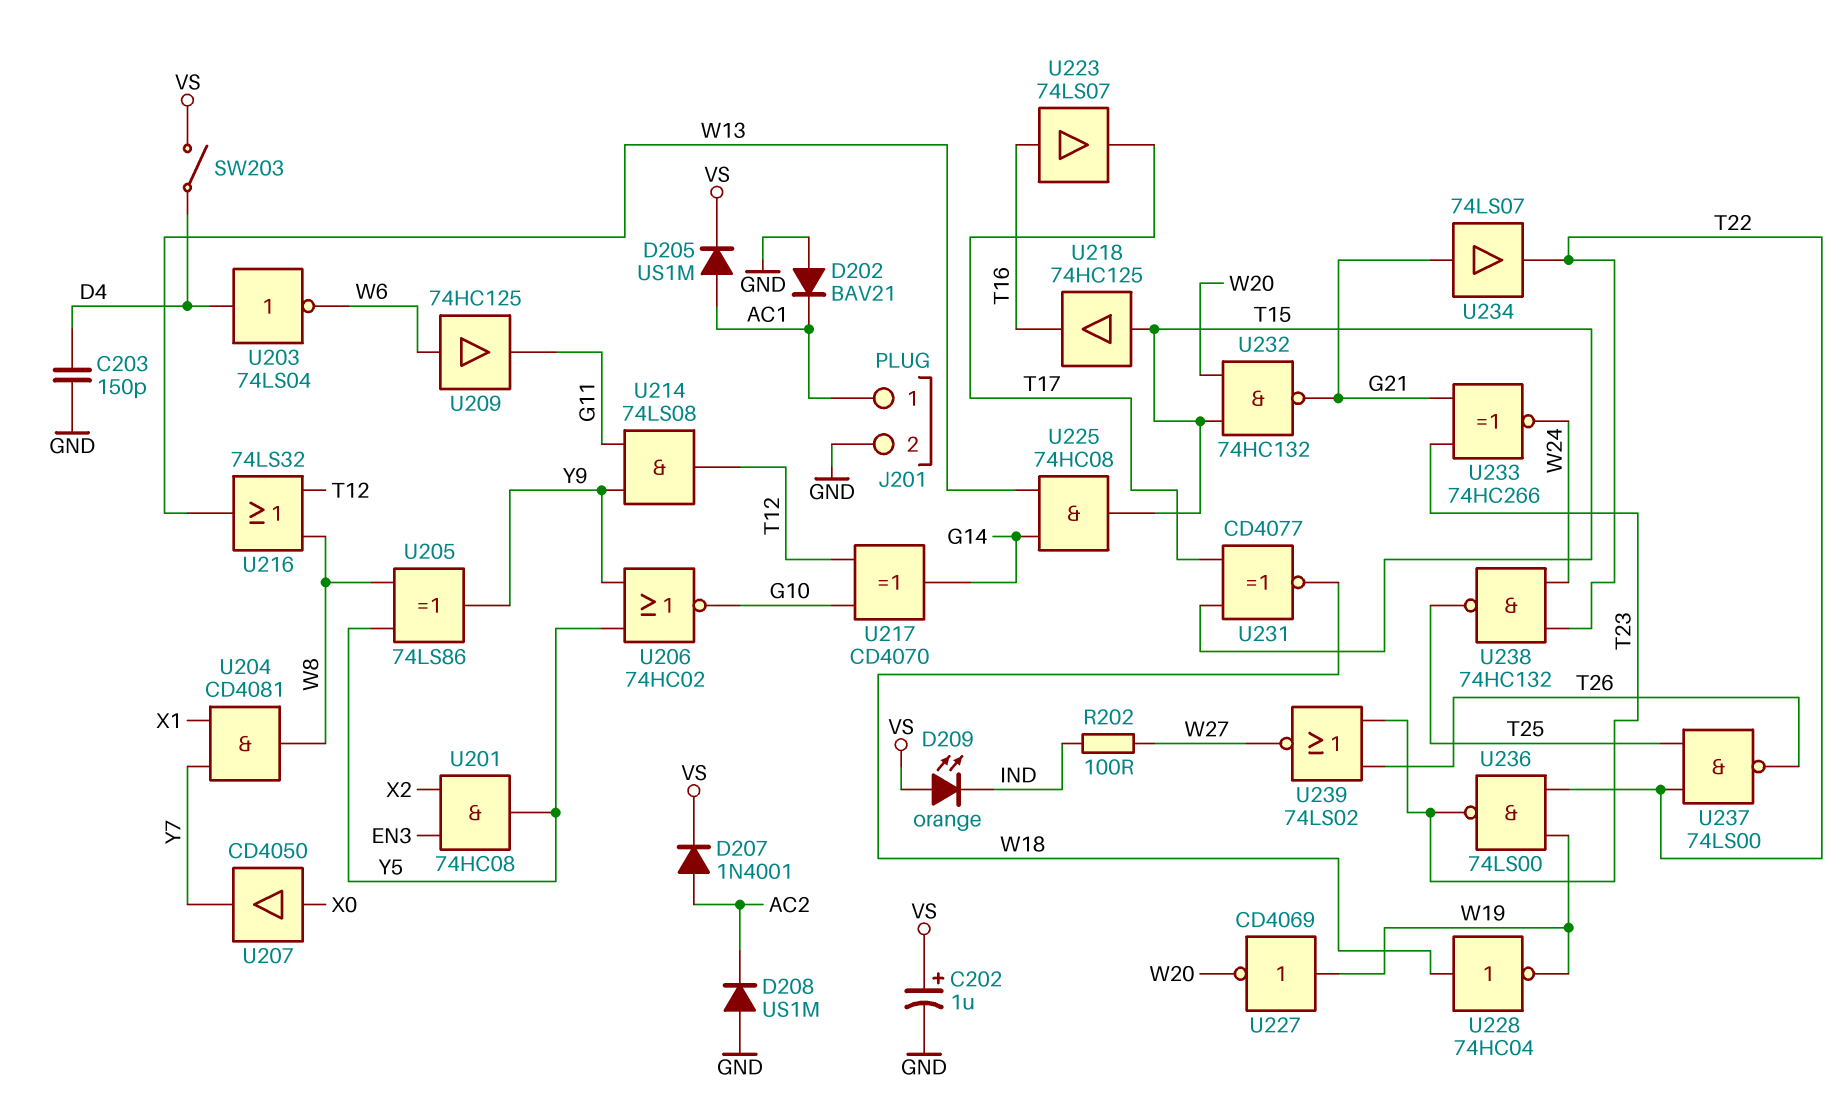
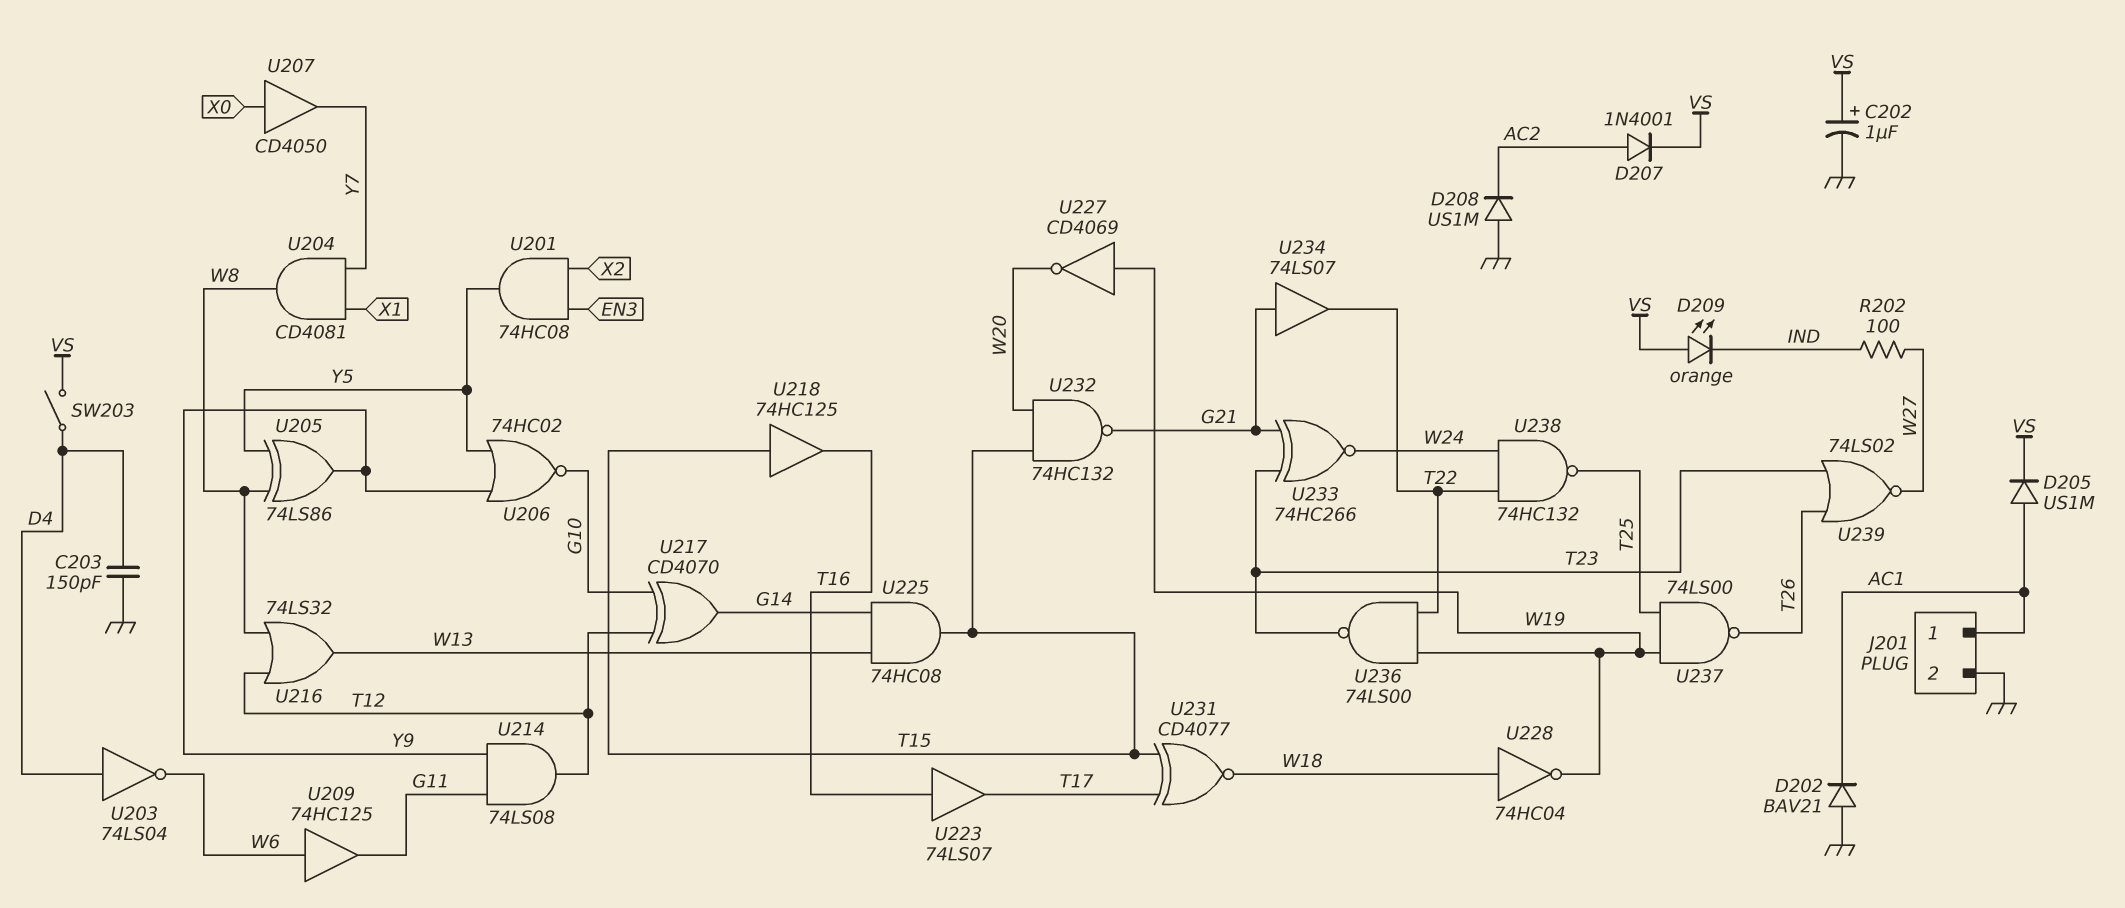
U237: NAND 74LS00 (in T22, in T25, out T26) -> NAND 74LS00 (in T25, in W19, out T26)

